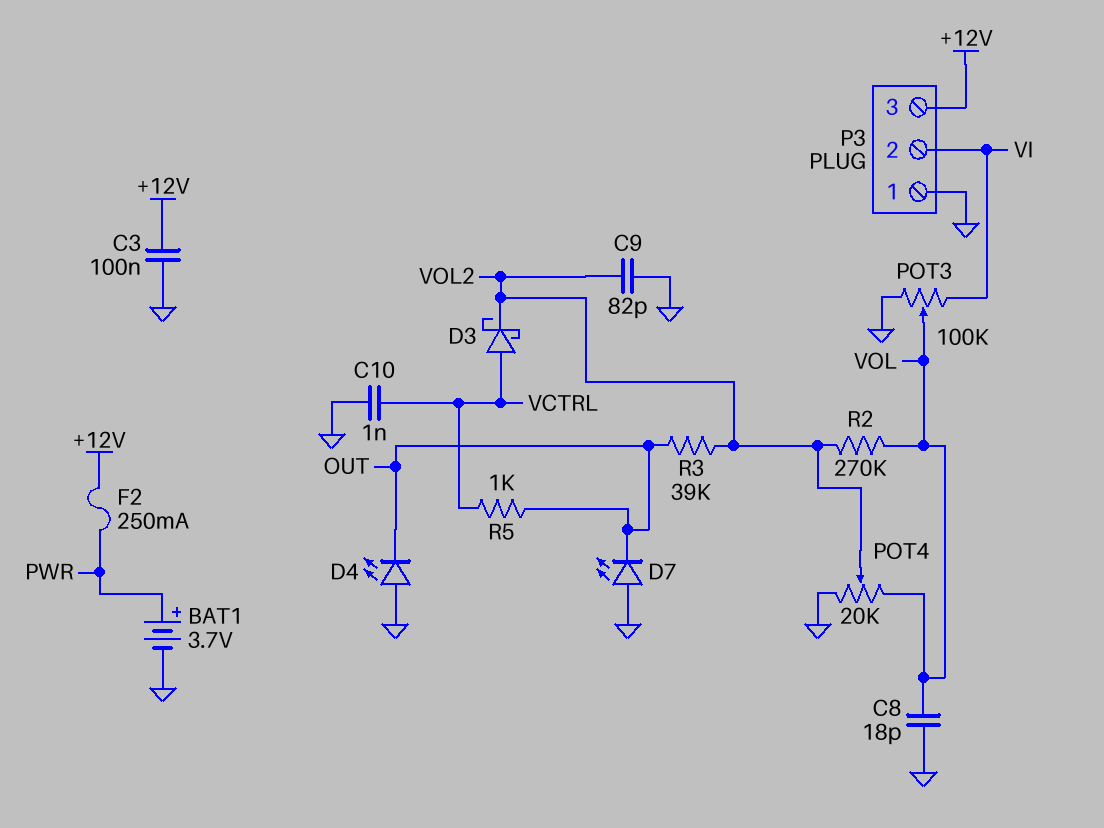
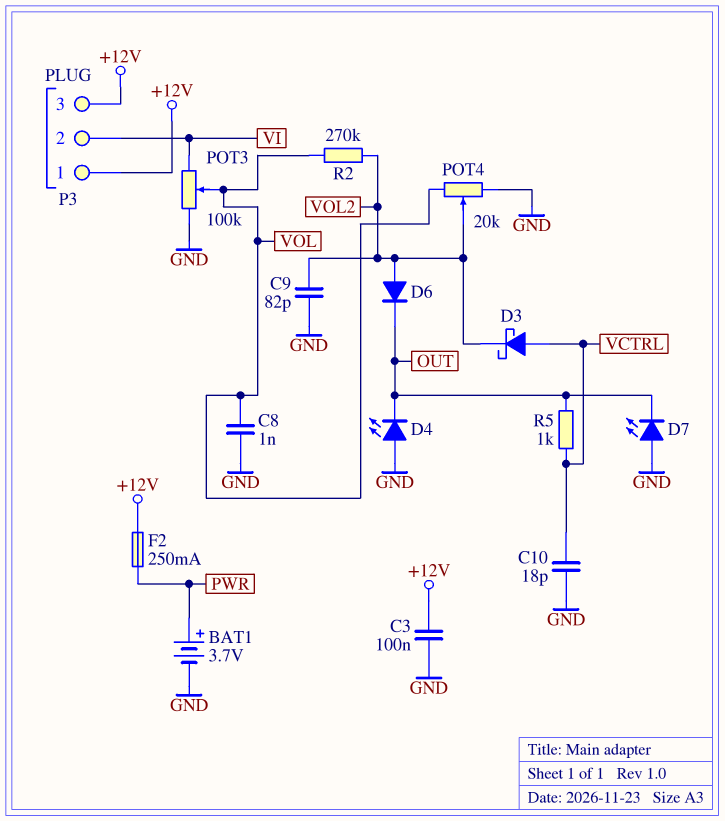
C8: 18pF (GND, VOL) -> 1nF (GND, VOL)
C10: 1nF (GND, VCTRL) -> 18pF (GND, VCTRL)
D6: none -> diode (A VOL2, K OUT)
P3 pin 1: GND -> +12V
R3: 39k (OUT, VOL2) -> none

